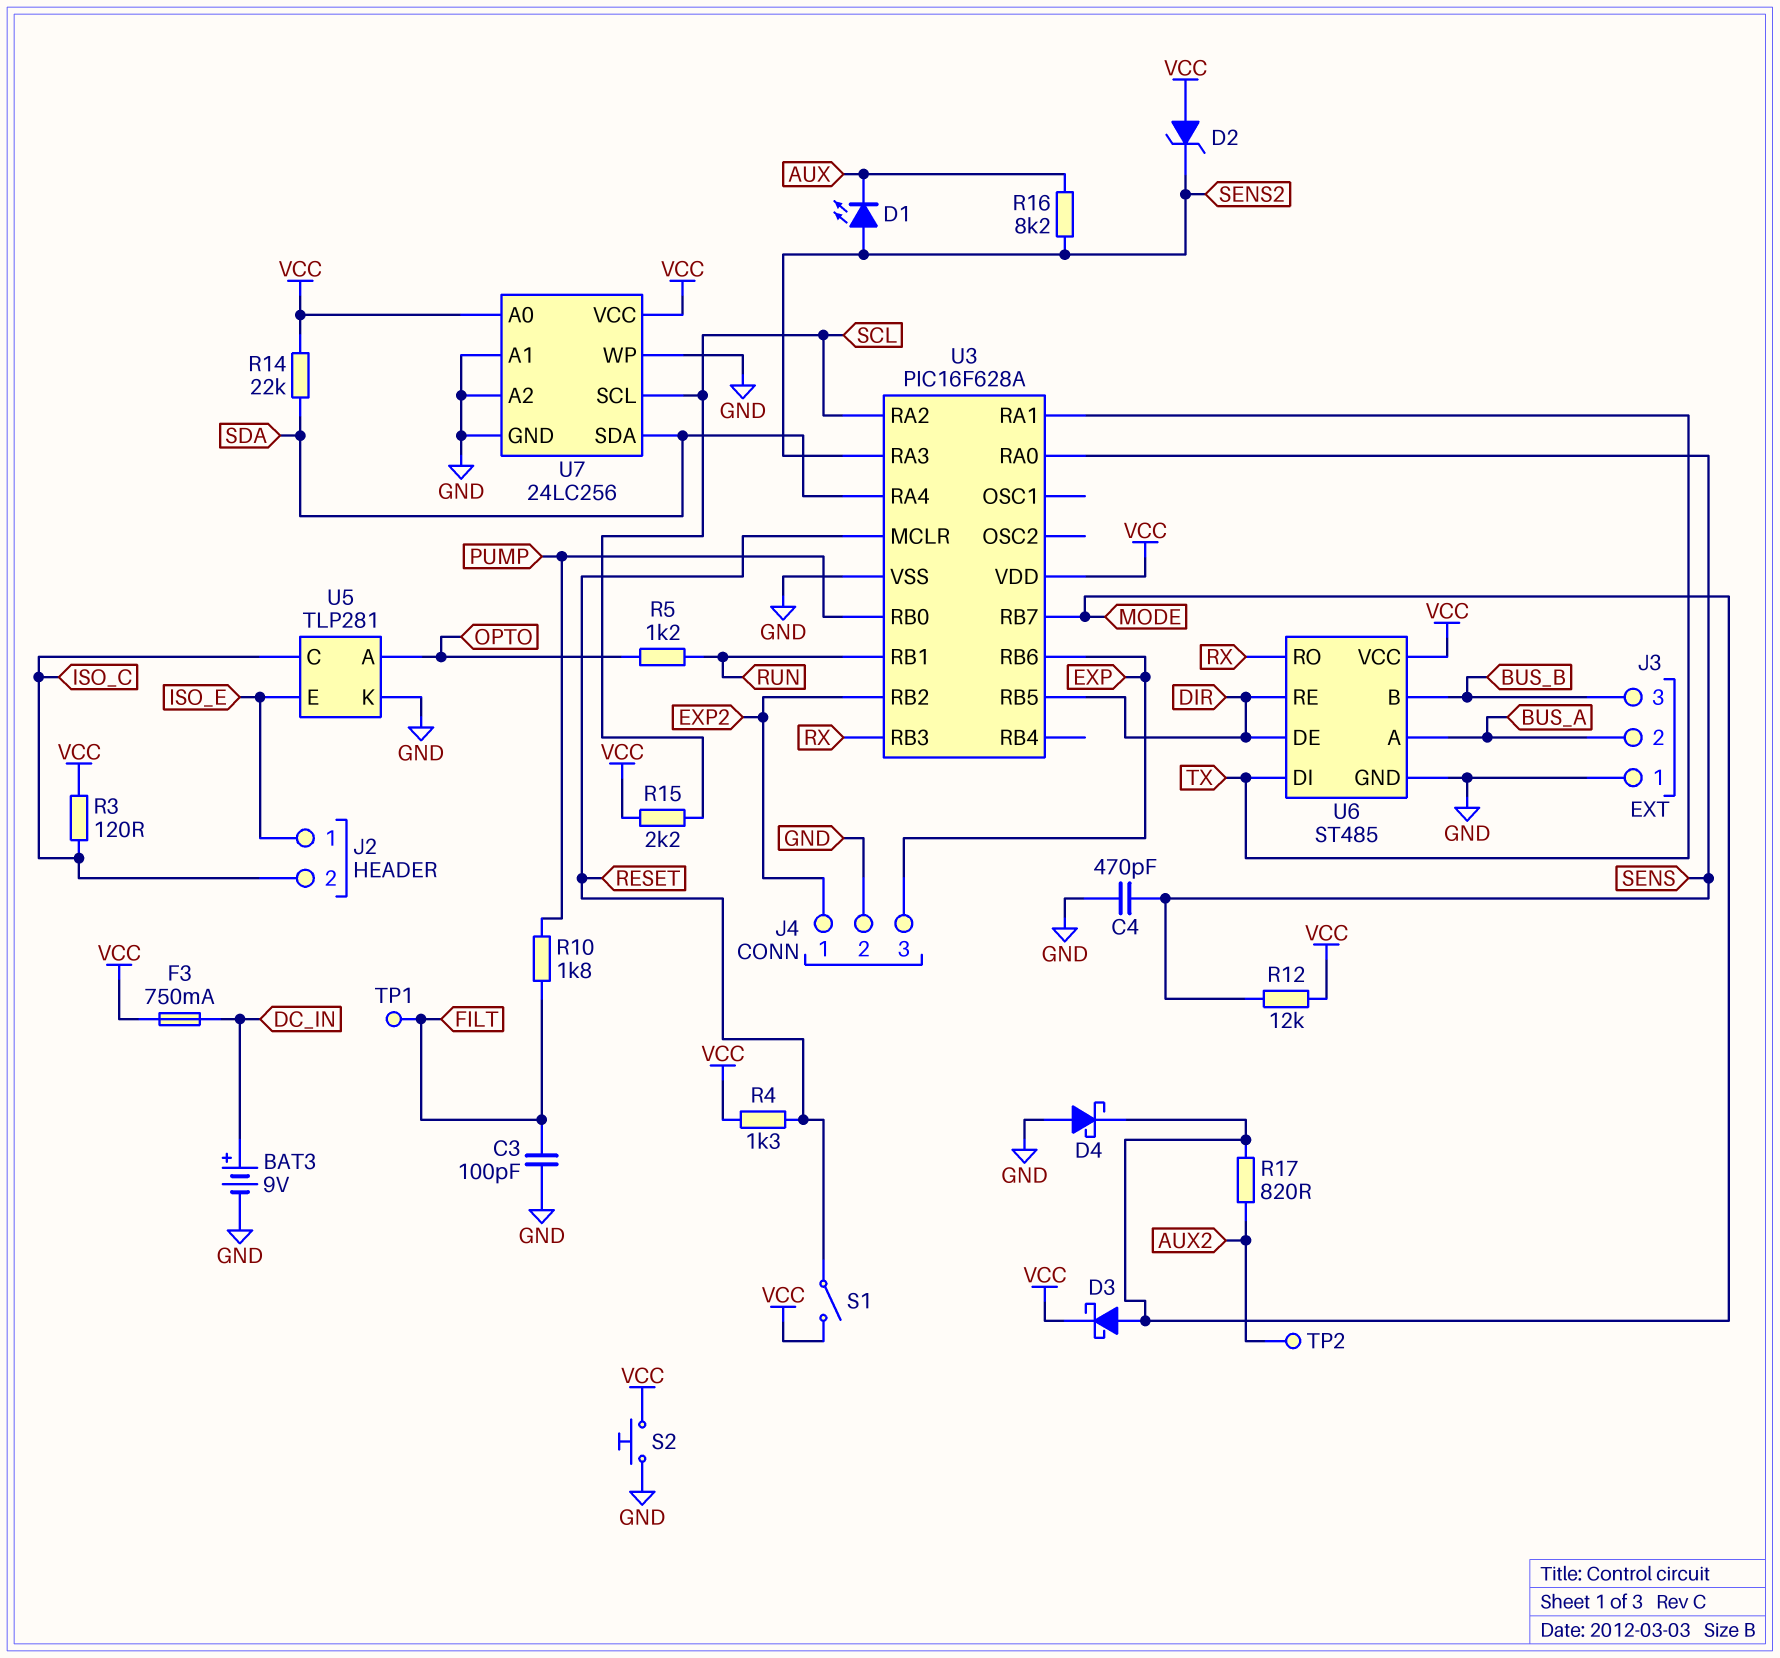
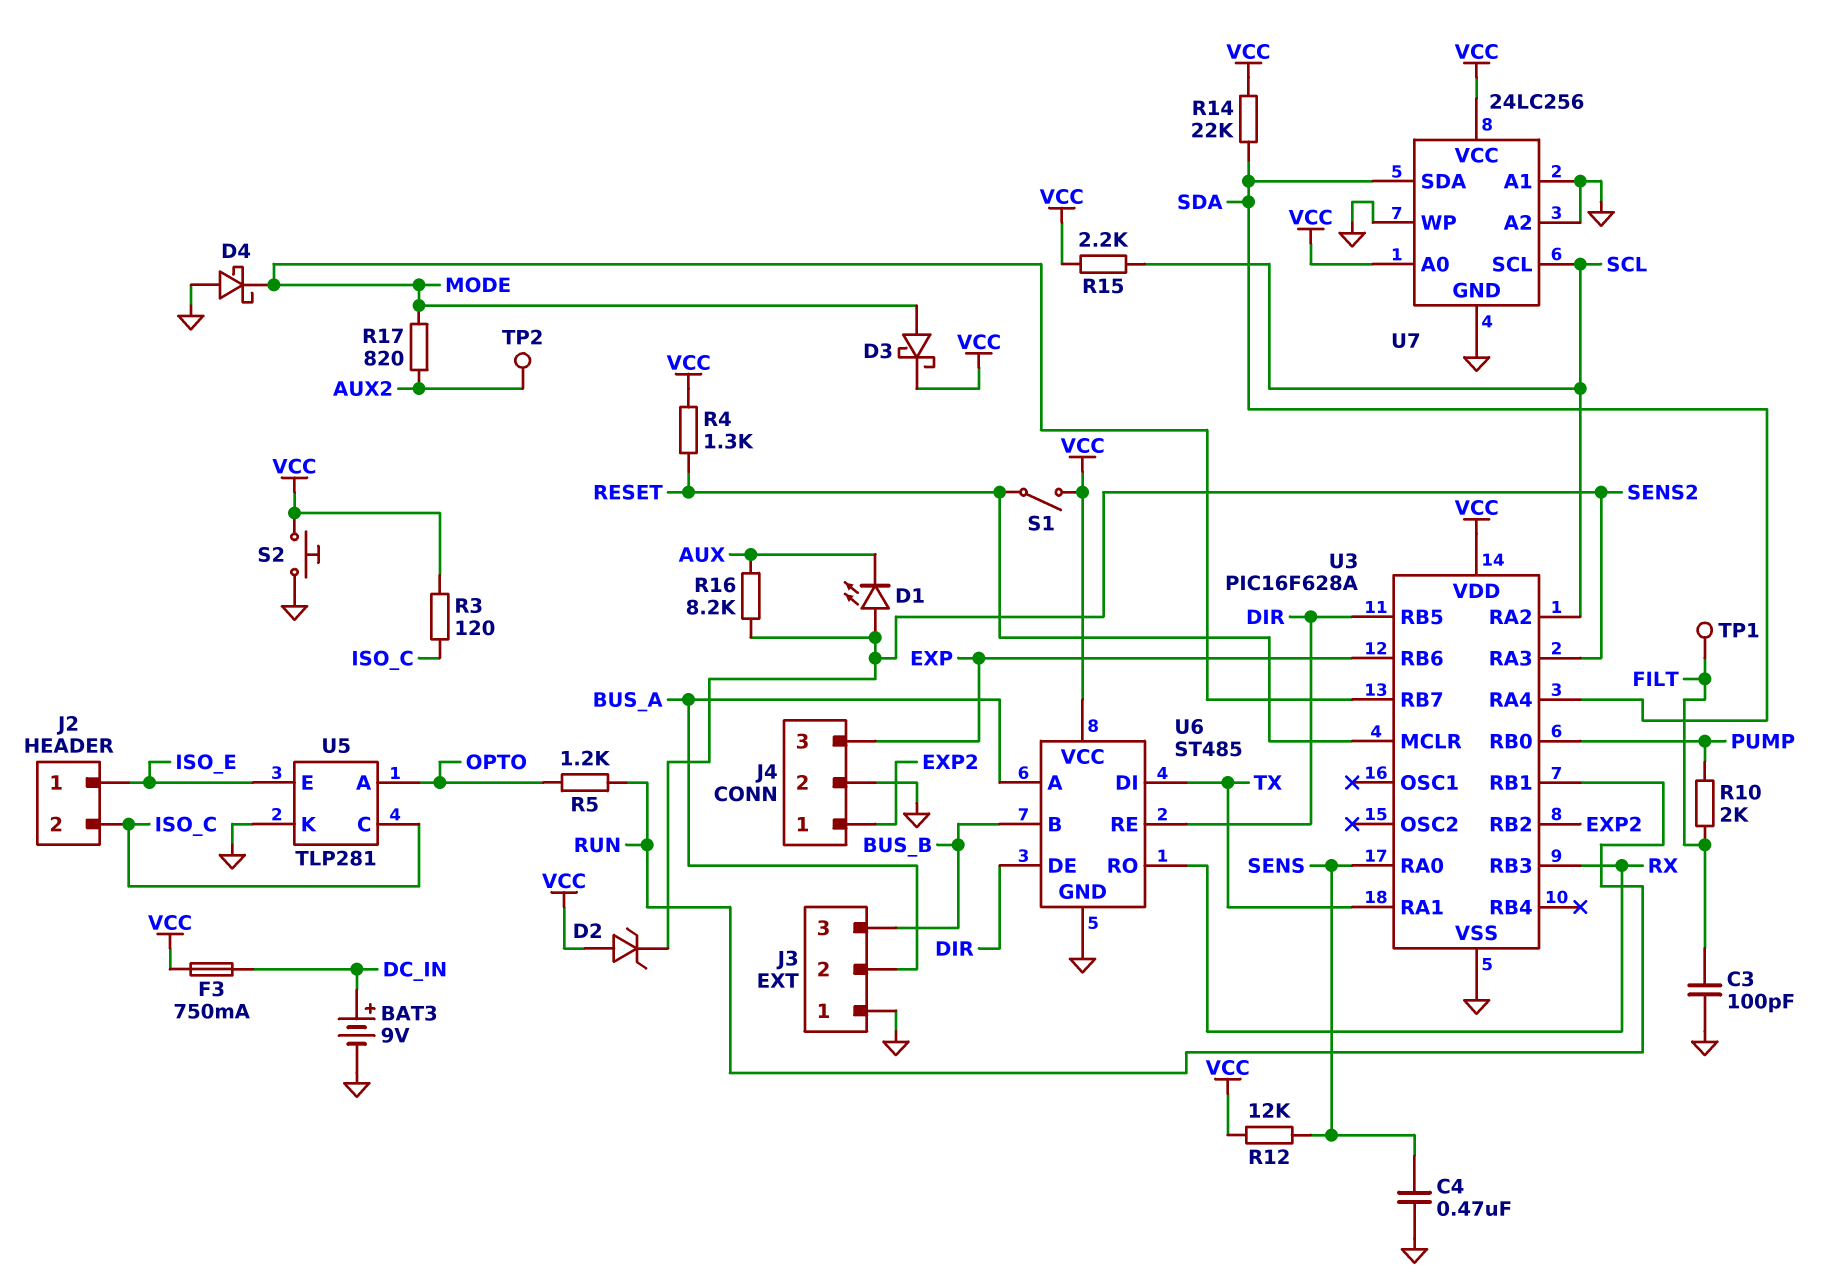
C4: 470pF (GND, SENS) -> 470nF (GND, SENS)
R10: 1.8k (FILT, PUMP) -> 2k (FILT, PUMP)

